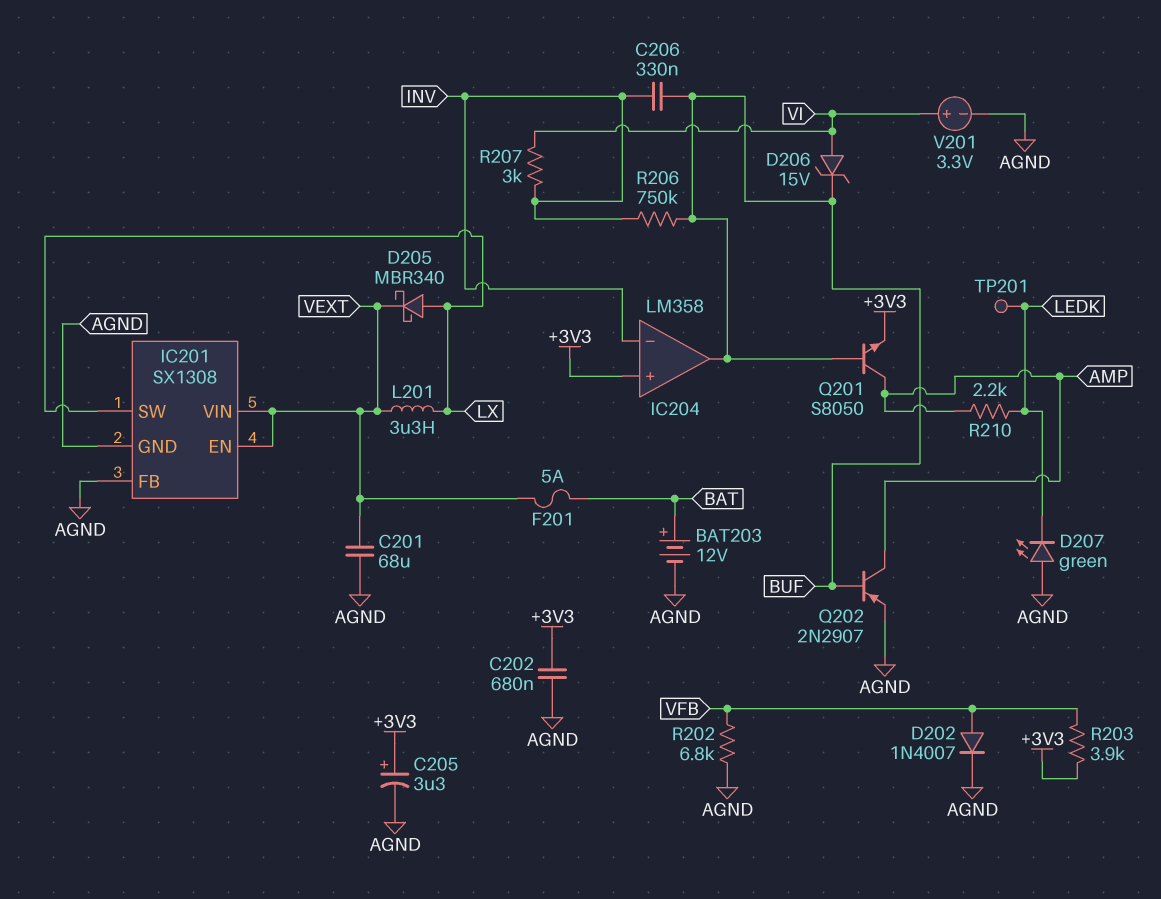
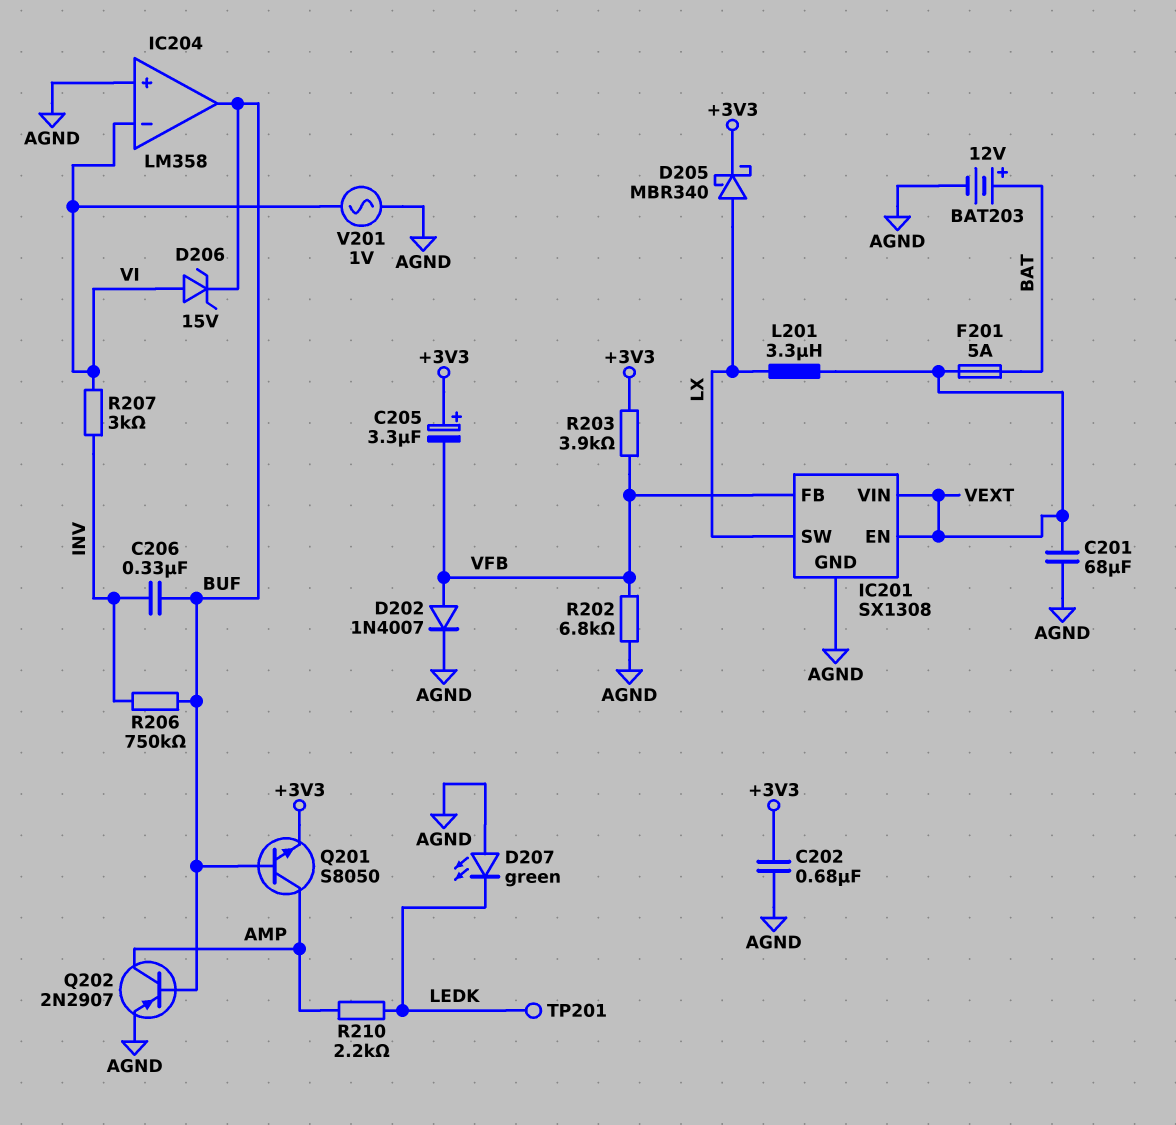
C205: 3.3uF (plus +3V3, minus AGND) -> 3.3uF (plus +3V3, minus VFB)
D205: schottky MBR340 (A LX, K VEXT) -> schottky MBR340 (A LX, K +3V3)
IC201 pin FB: AGND -> VFB
IC204 pin in+: +3V3 -> AGND
IC204 pin in-: INV -> VI
V201: 3.3V (plus VI, minus AGND) -> AC 1V (AGND, VI)

